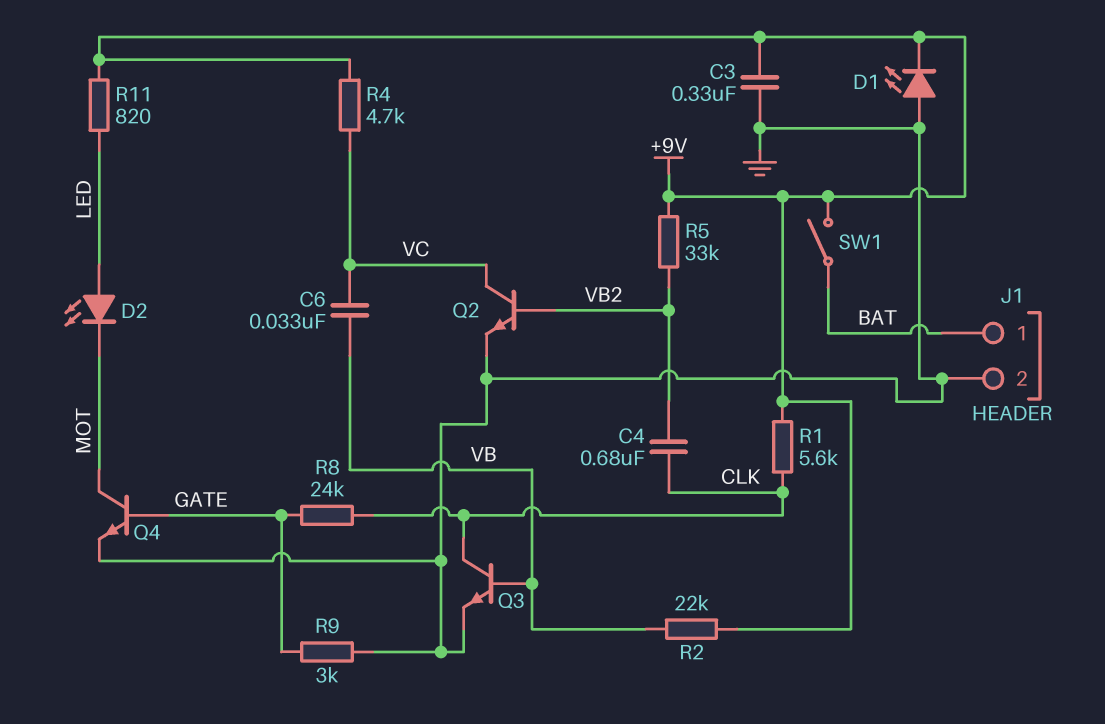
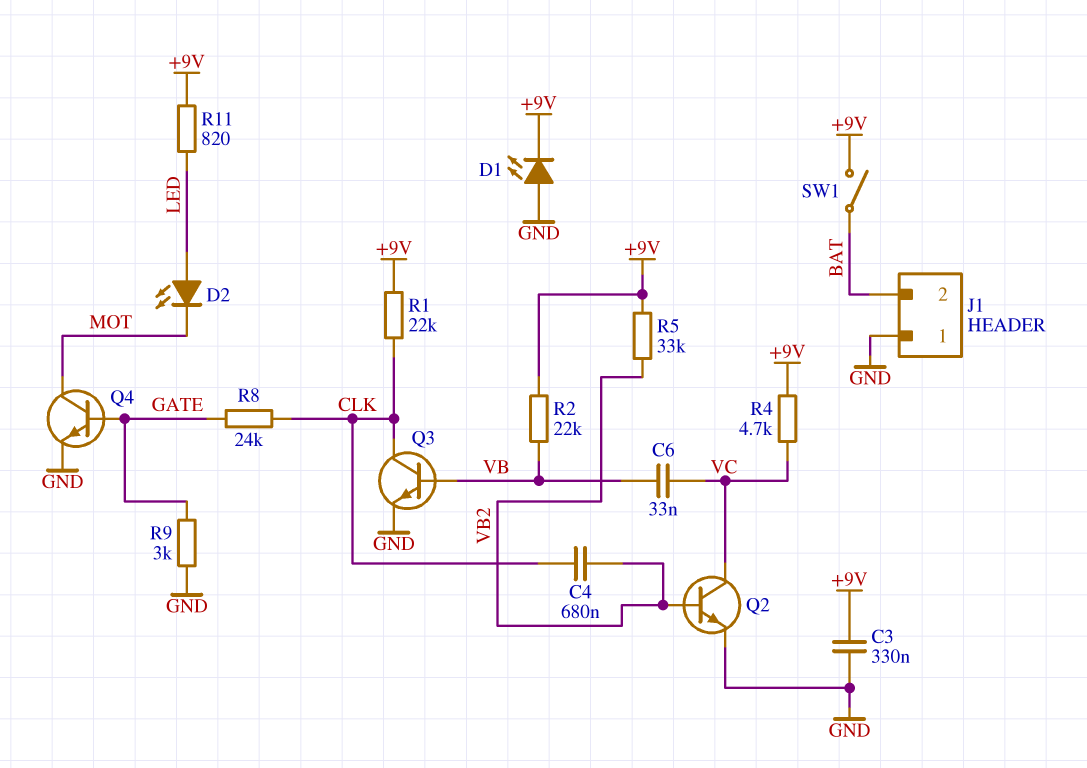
J1 pin 1: BAT -> GND
J1 pin 2: GND -> BAT
R1: 5.6k (+9V, CLK) -> 22k (+9V, CLK)

